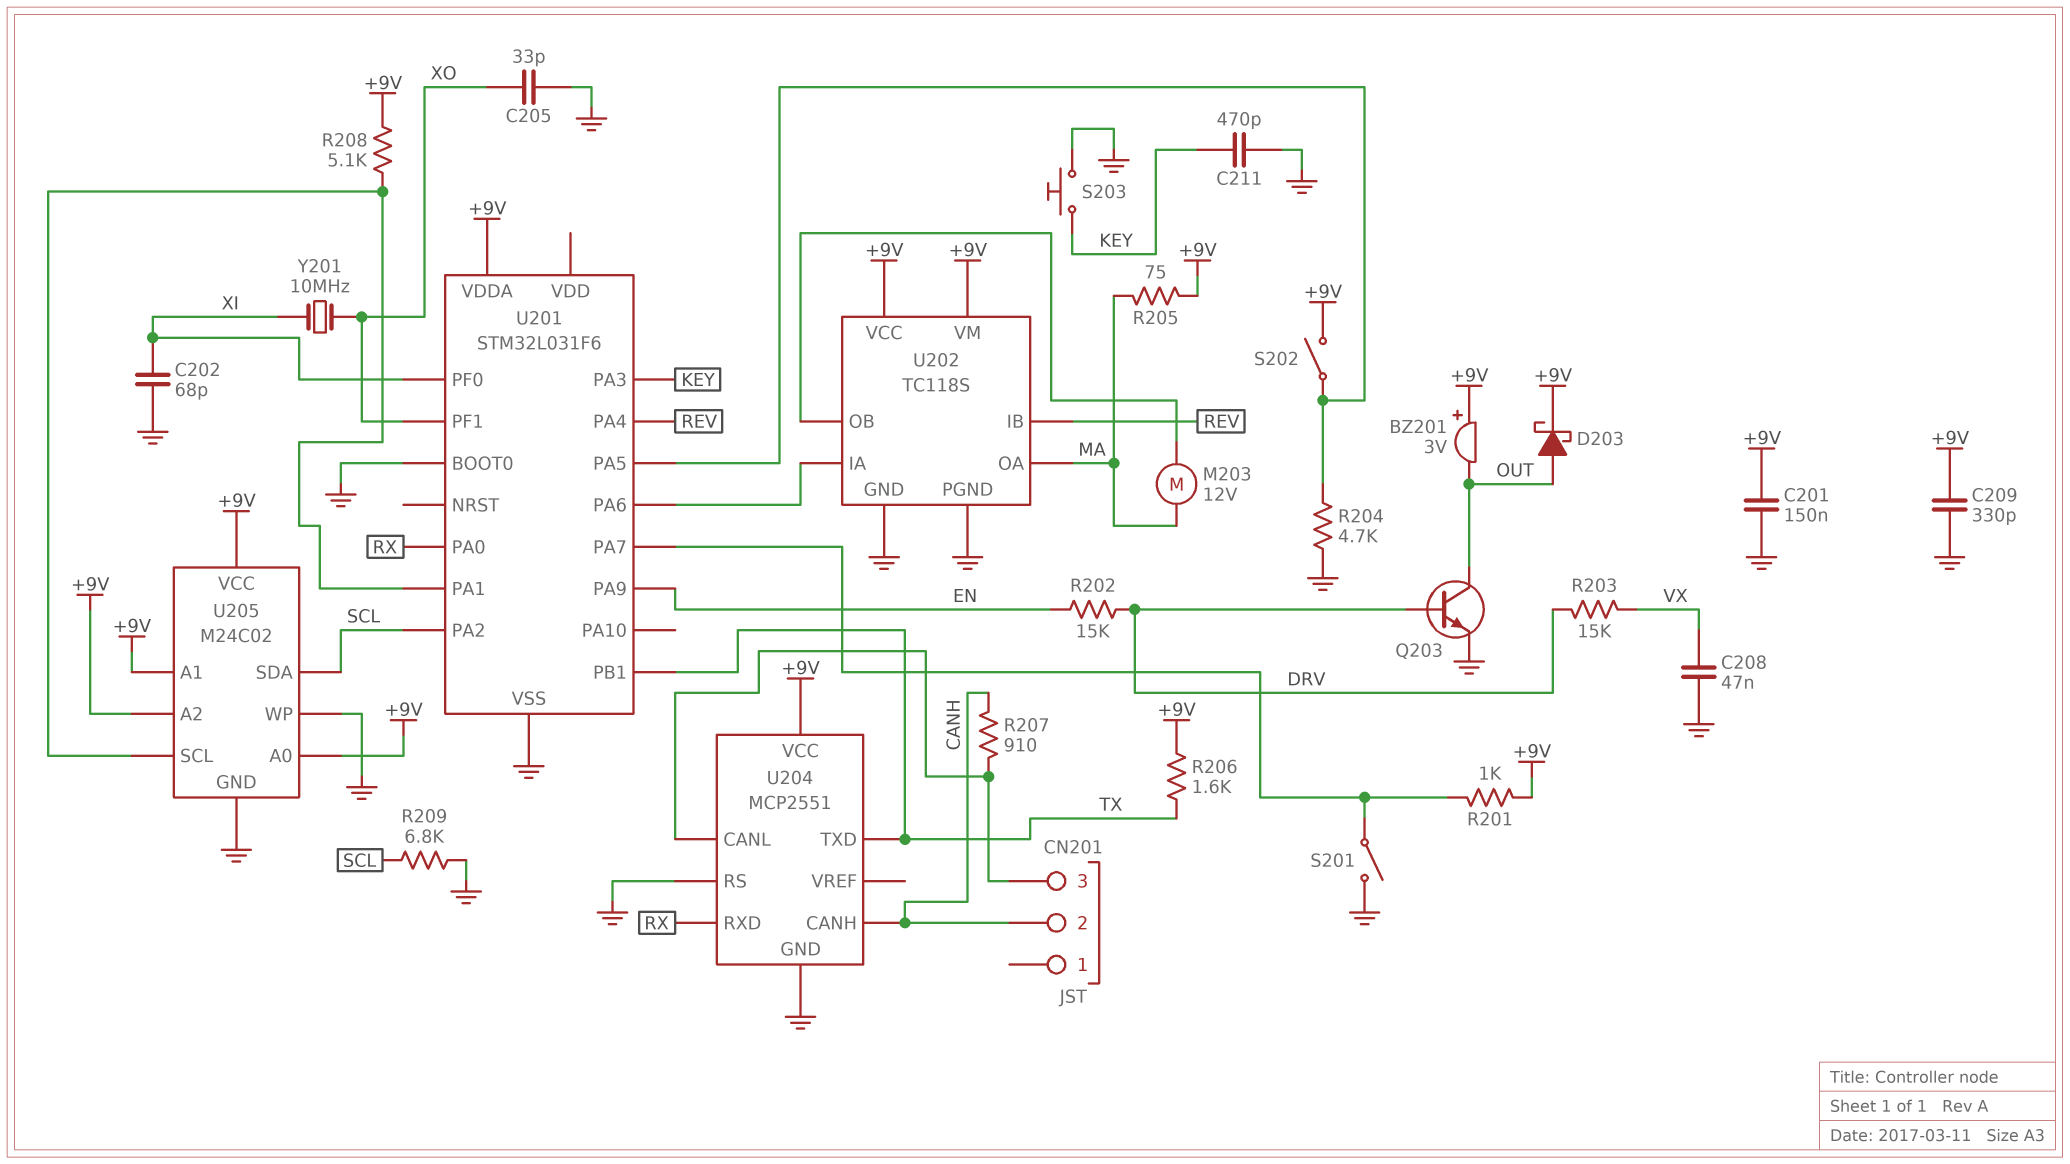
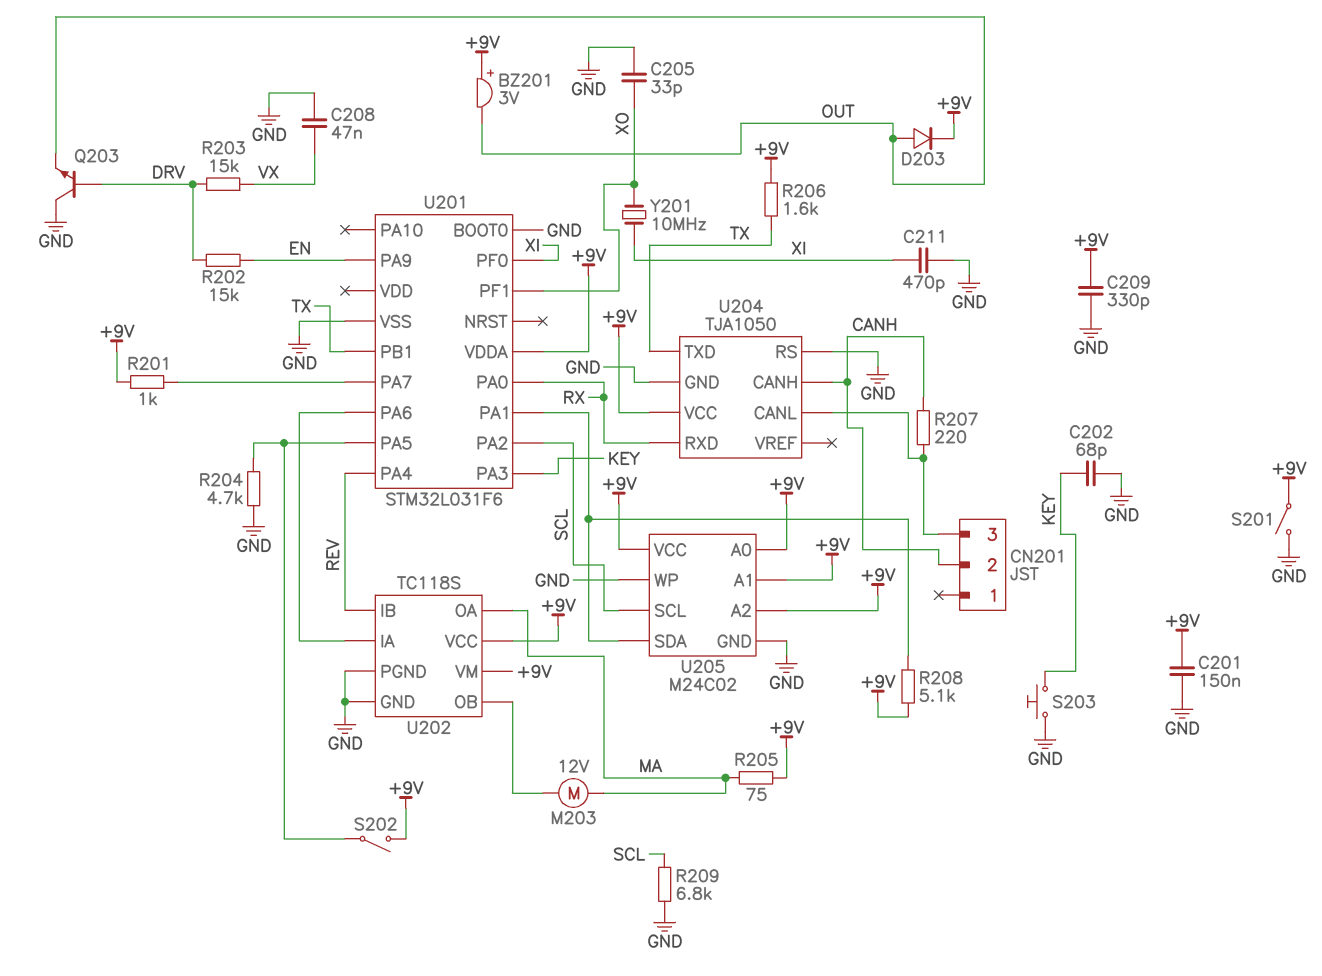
C202: 68pF (GND, XI) -> 68pF (GND, KEY)
C211: 470pF (GND, KEY) -> 470pF (GND, XI)
D203: schottky (A OUT, K +9V) -> diode (A OUT, K +9V)
Q203: NPN (B DRV, C OUT, E GND) -> NPN (B DRV, C GND, E OUT)
R207: 910 (CANH, CN201/3) -> 220 (CANH, CN201/3)
S201: switch (GND, U201/PA7) -> switch (+9V, GND)
U204: MCP2551 -> TJA1050
U205 pin SCL: U201/PA1 -> SCL
U205 pin SDA: SCL -> U201/PA1

